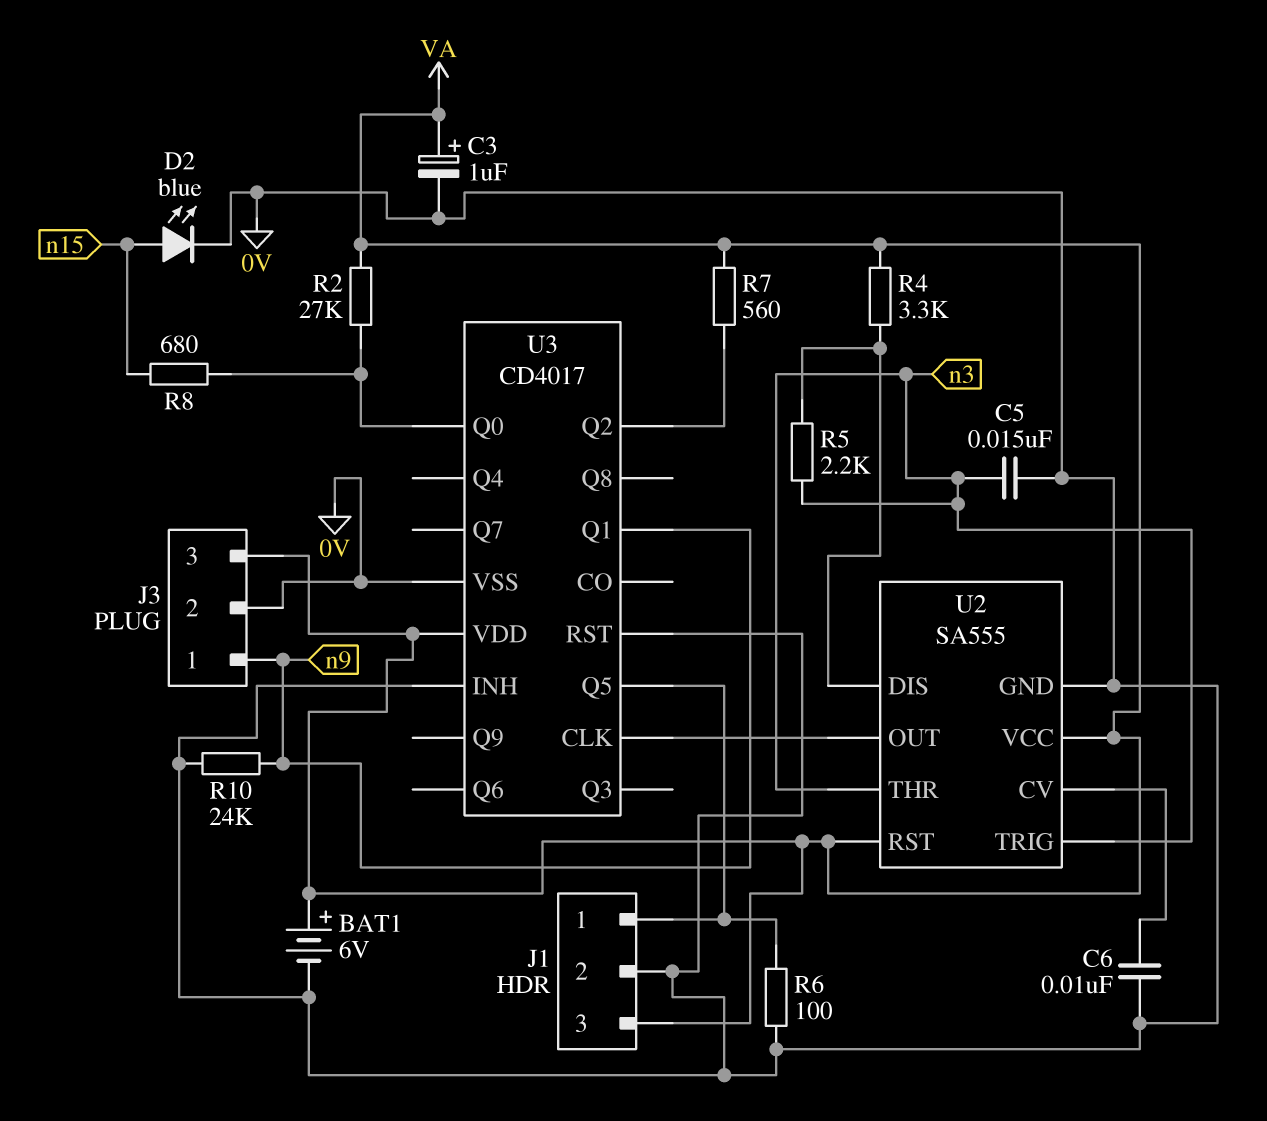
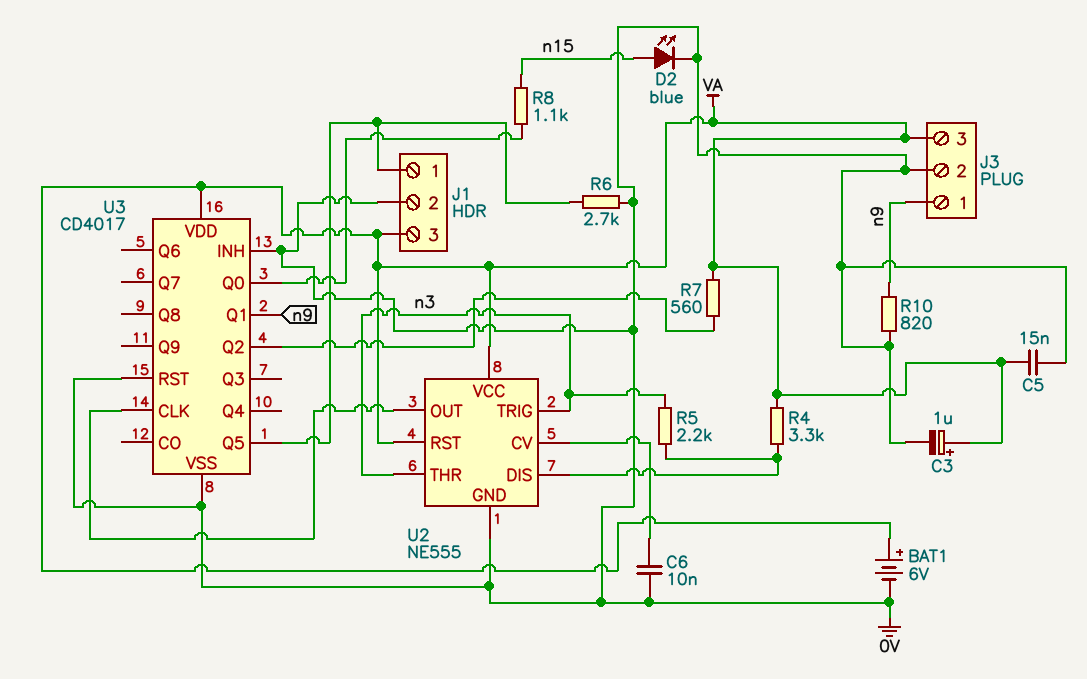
C5: 15nF (0V, n3) -> 15nF (0V, VA)
R2: 27k (U3/Q0, VA) -> none
R6: 100 (0V, J1/1) -> 2.7k (0V, J1/1)
R8: 680 (U3/Q0, n15) -> 1.1k (U3/Q0, n15)
R10: 24k (0V, n9) -> 820 (0V, n9)
U2: SA555 -> NE555

